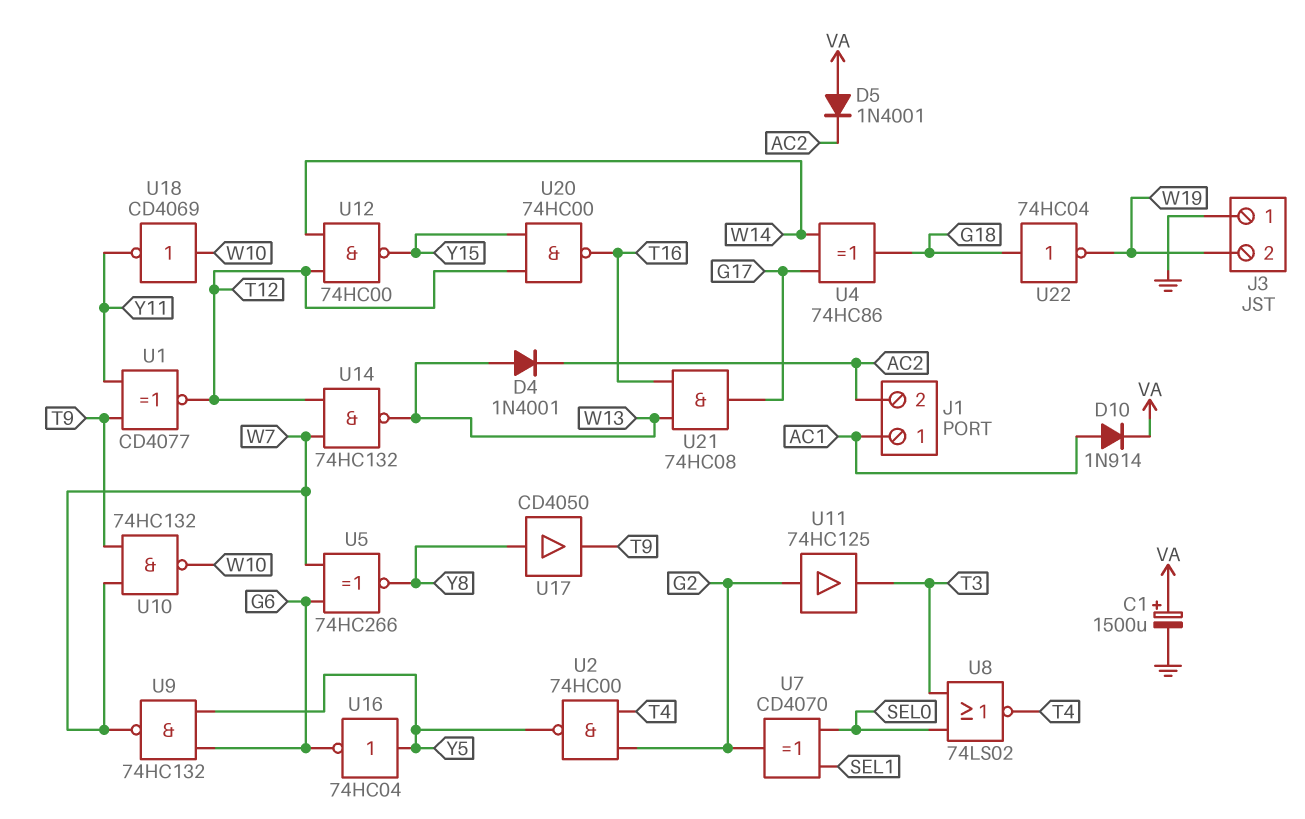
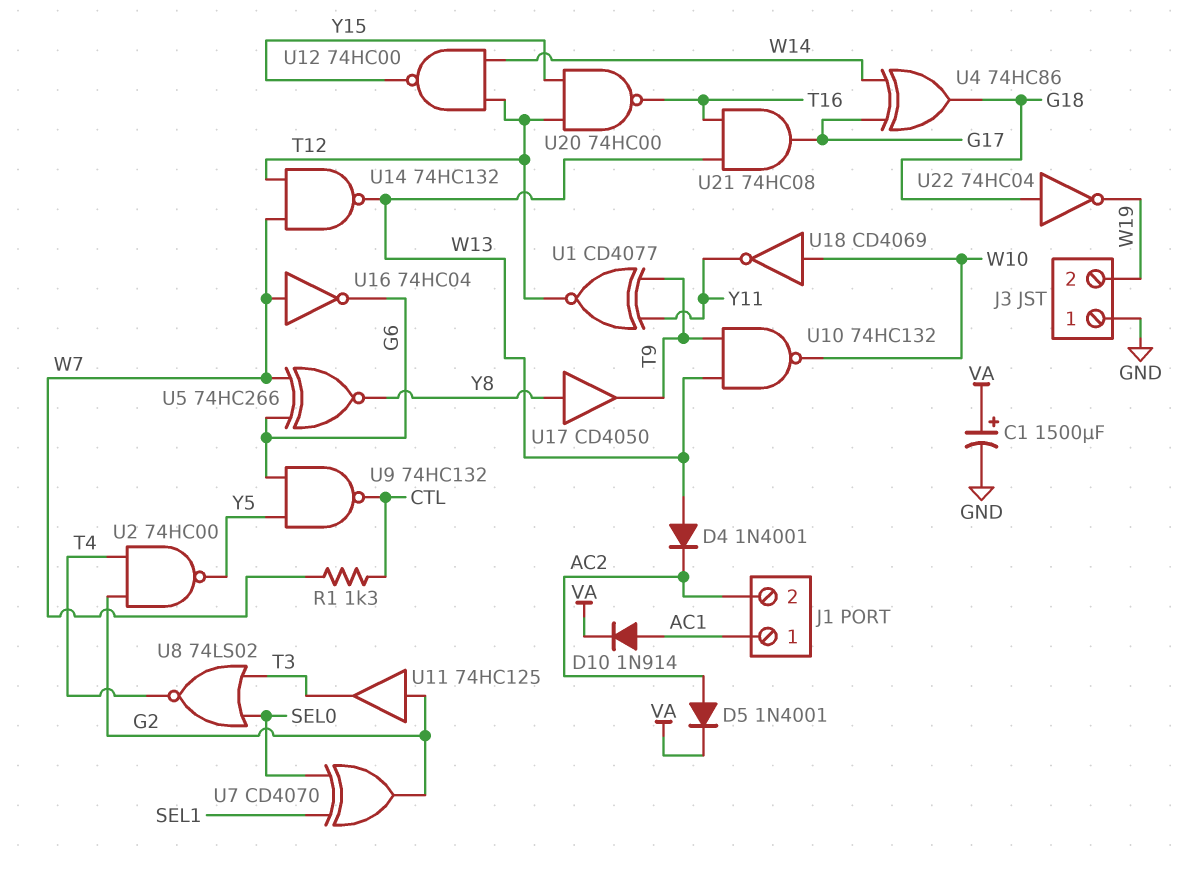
D5: diode 1N4001 (A VA, K AC2) -> diode 1N4001 (A AC2, K VA)
R1: none -> 1.3k (CTL, W7)
U9: NAND 74HC132 (in G6, in Y5, out W7) -> NAND 74HC132 (in G6, in Y5, out CTL)
U10: NAND 74HC132 (in T9, in W7, out W10) -> NAND 74HC132 (in T9, in W13, out W10)
U16: NOT 74HC04 (in Y5, out G6) -> NOT 74HC04 (in W7, out G6)

